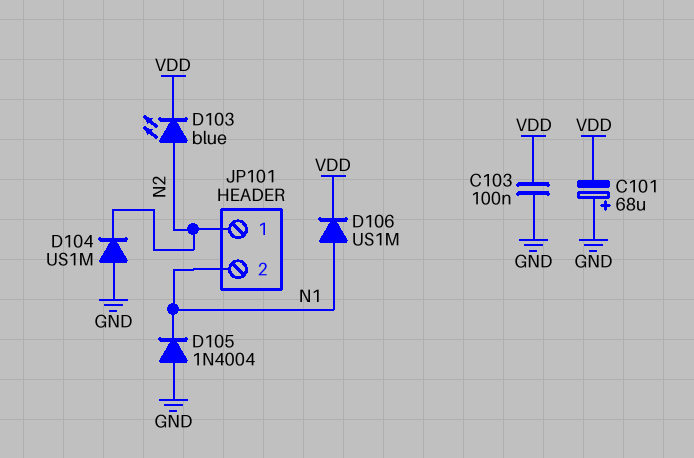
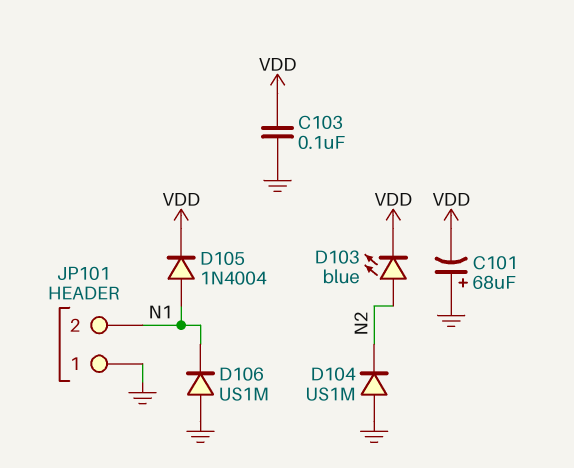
D105: diode 1N4004 (A GND, K N1) -> diode 1N4004 (A N1, K VDD)
D106: diode US1M (A N1, K VDD) -> diode US1M (A GND, K N1)
JP101 pin 1: N2 -> GND

